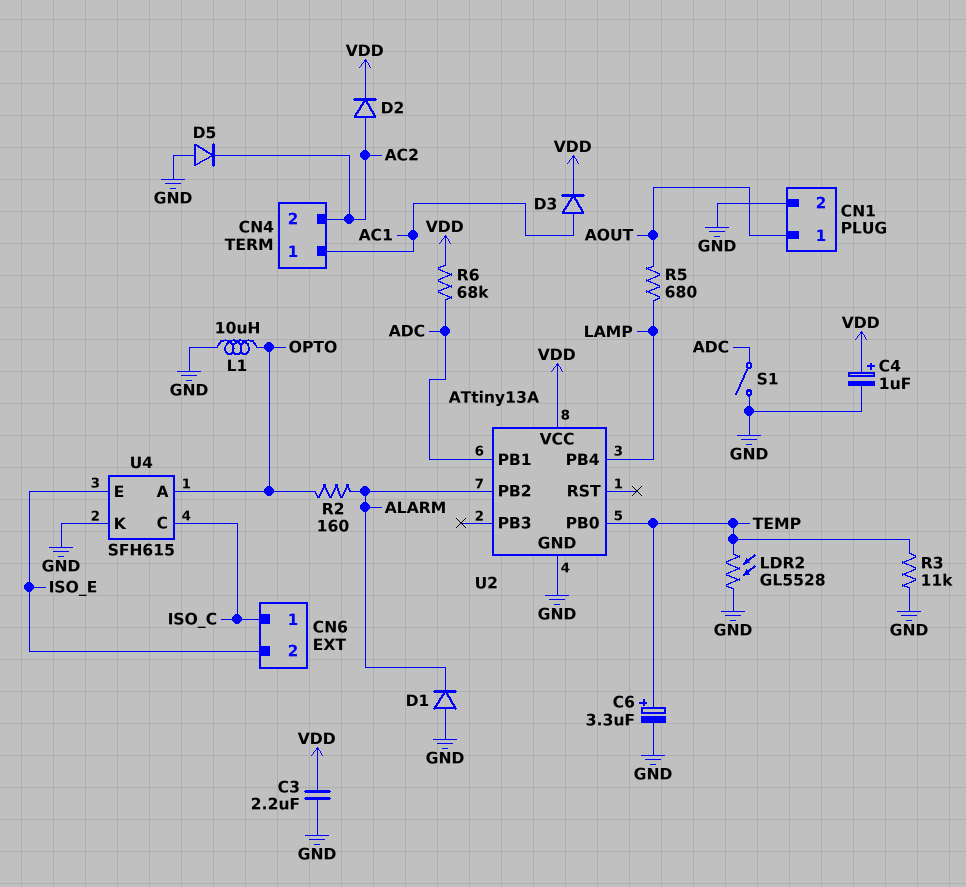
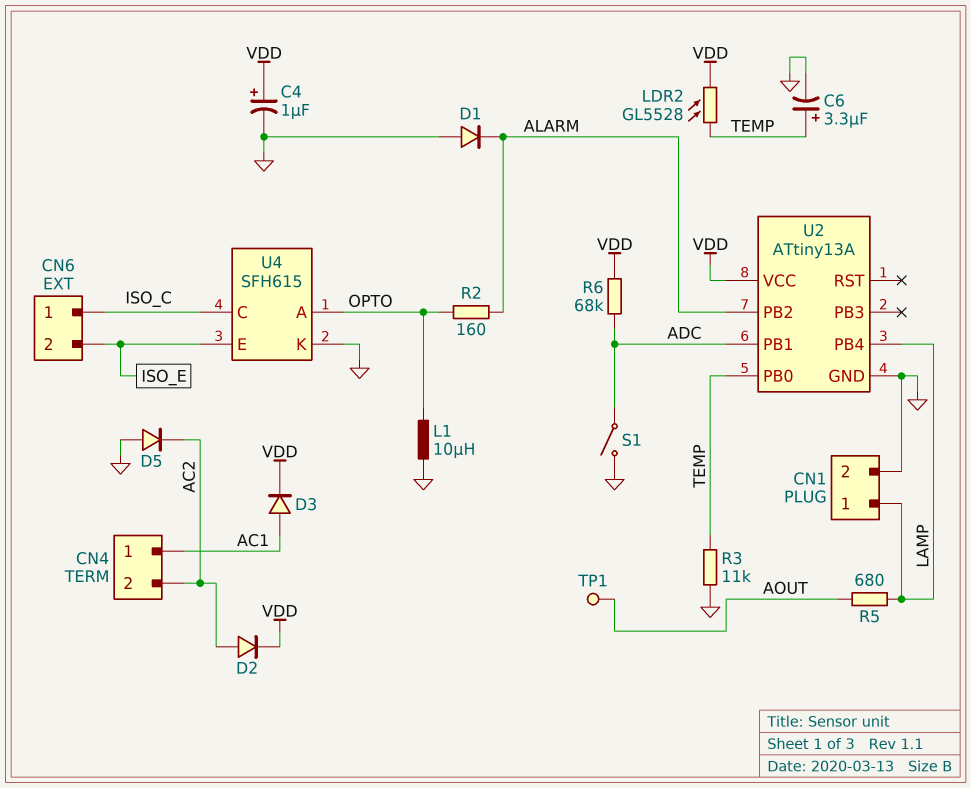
C3: 2.2uF (GND, VDD) -> none
CN1 pin 1: AOUT -> LAMP
LDR2: GL5528 (GND, TEMP) -> GL5528 (TEMP, VDD)
TP1: none -> test point (AOUT)

